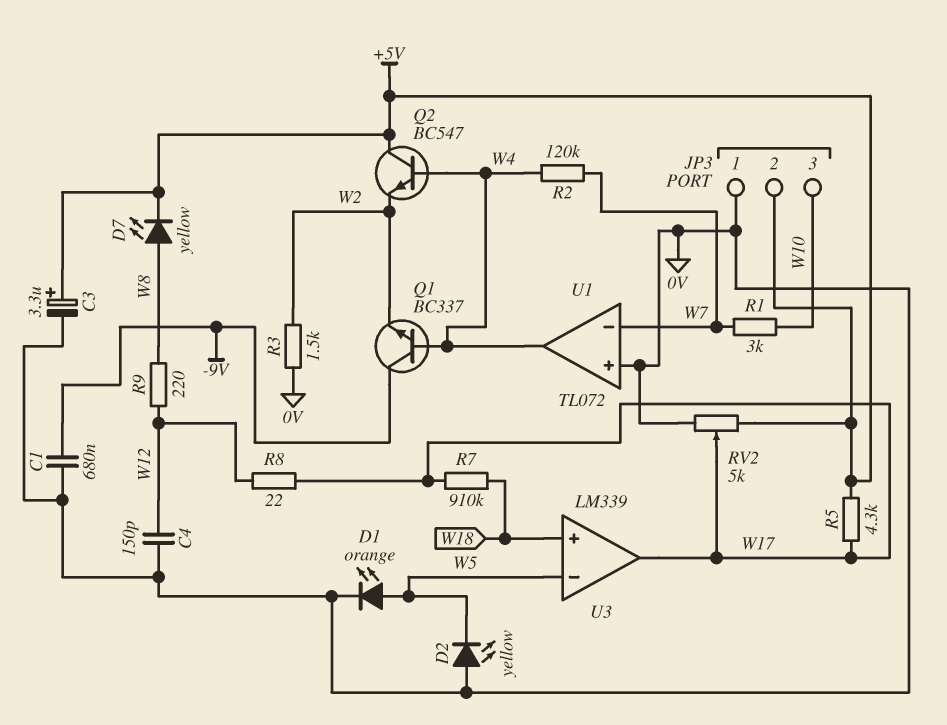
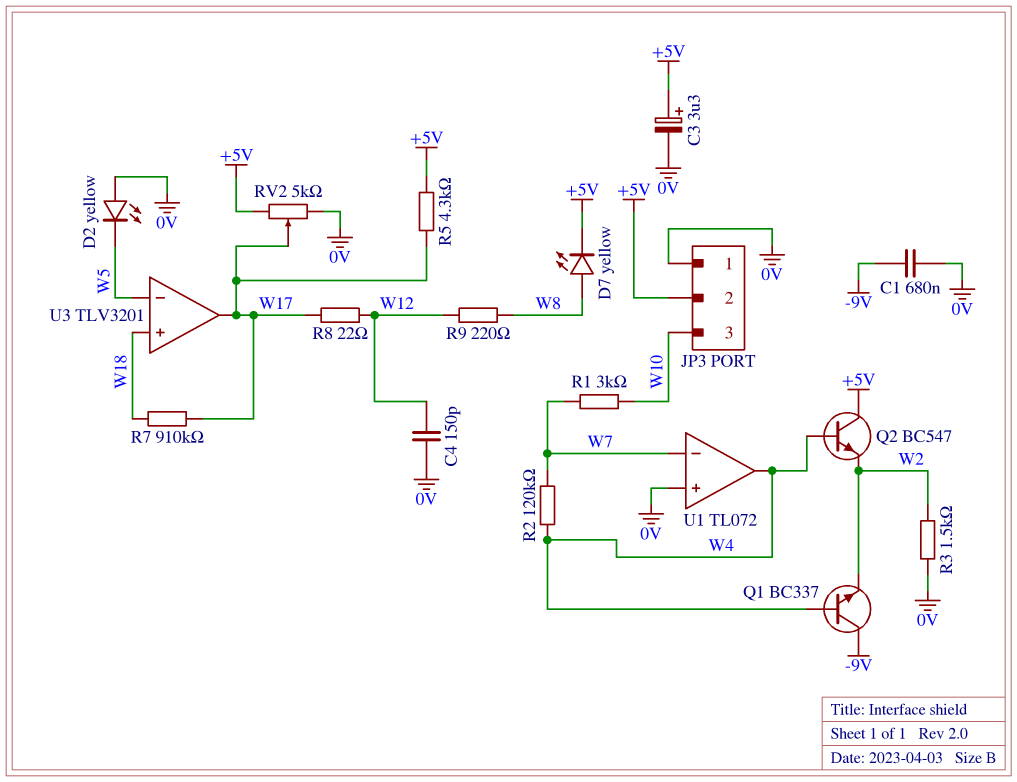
D1: LED orange (A W5, K 0V) -> none
U3: LM339 -> TLV3201

